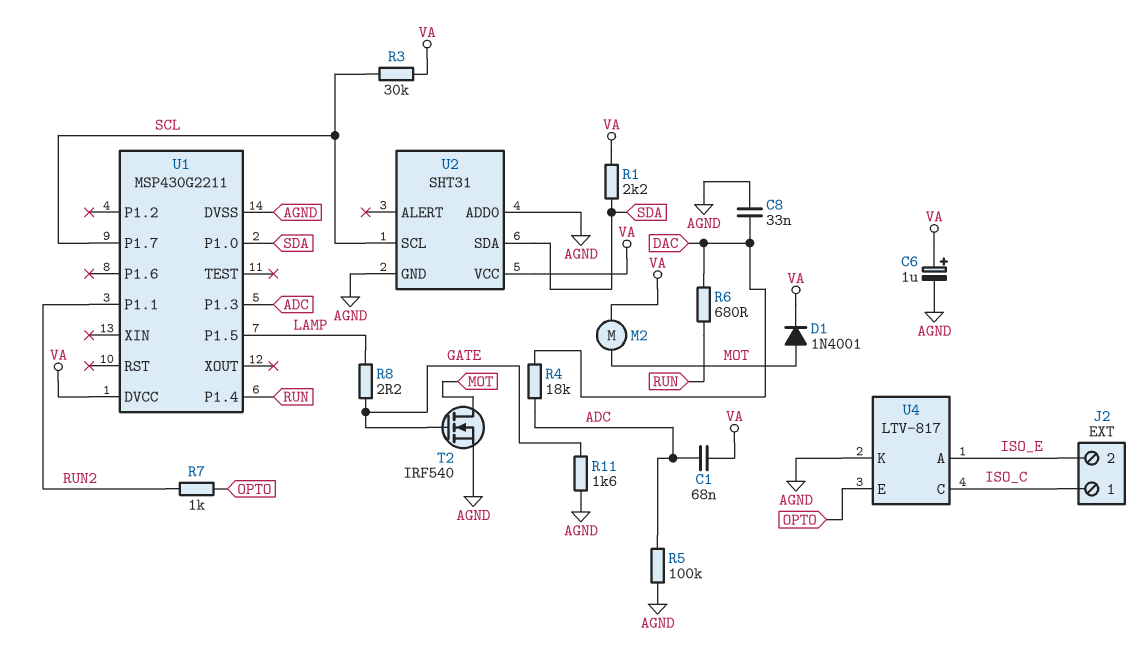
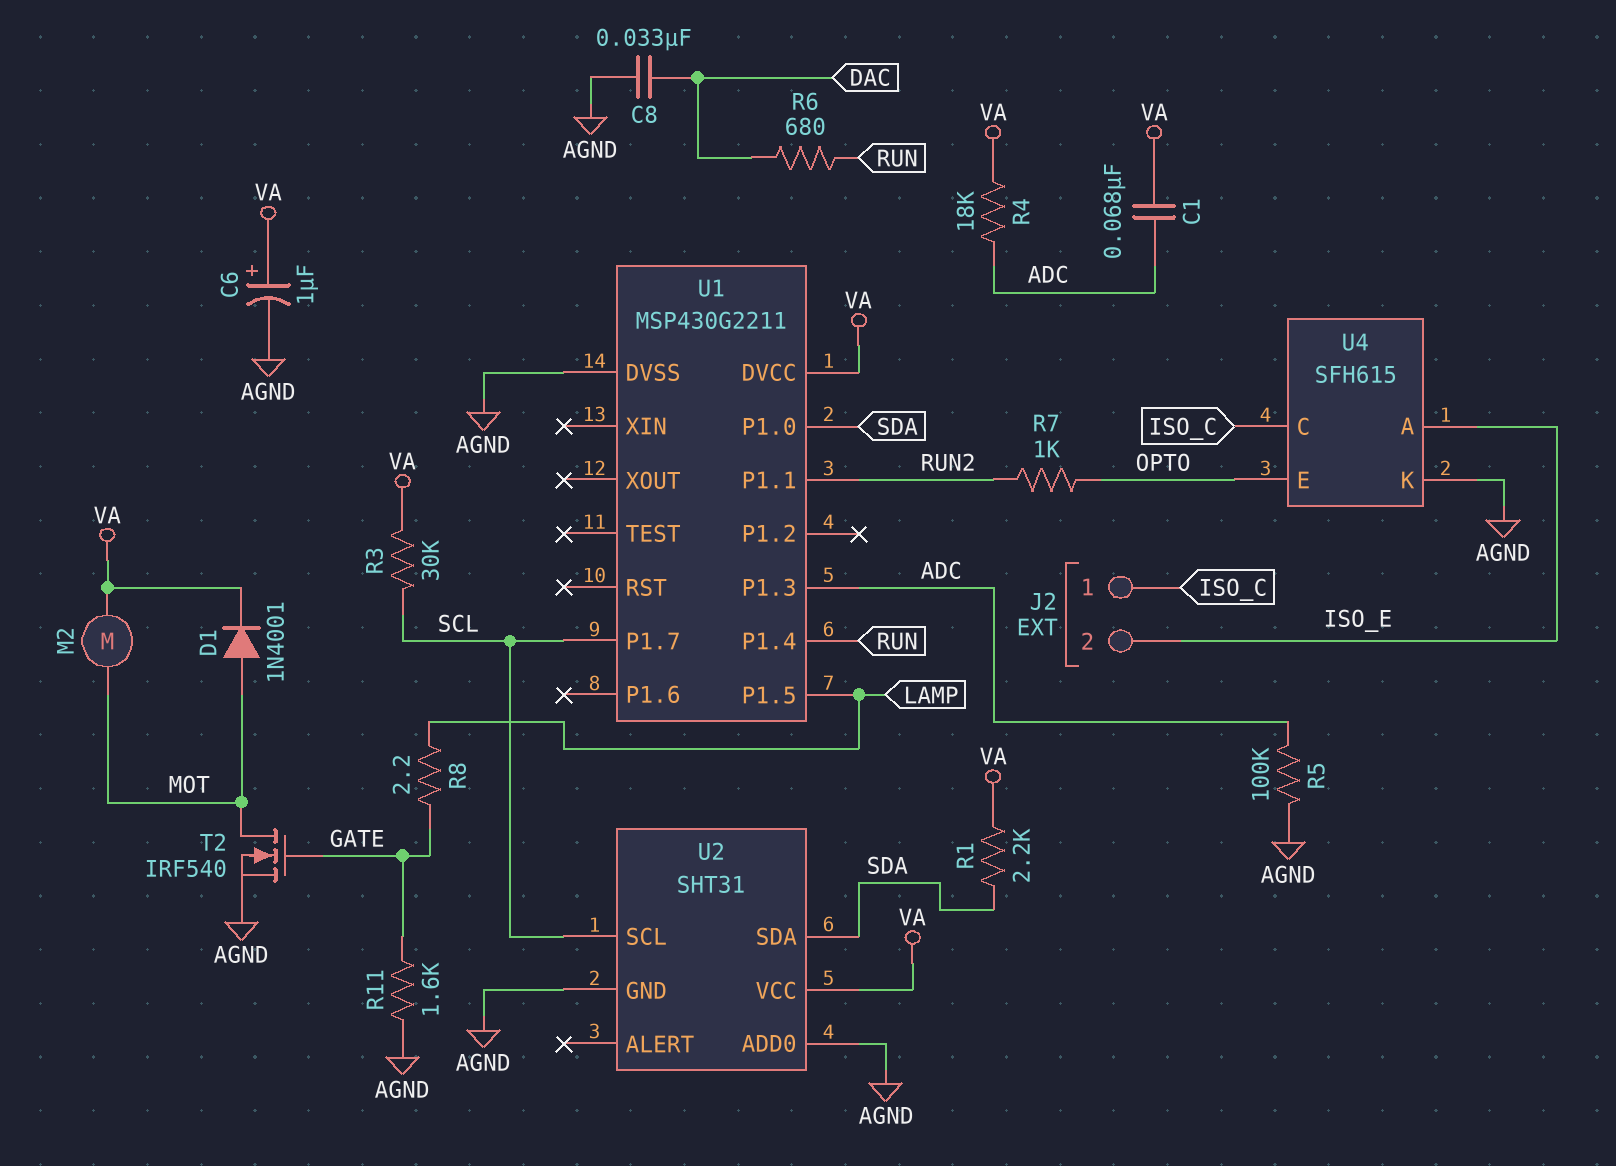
R4: 18k (ADC, DAC) -> 18k (ADC, VA)
U4: LTV-817 -> SFH615

